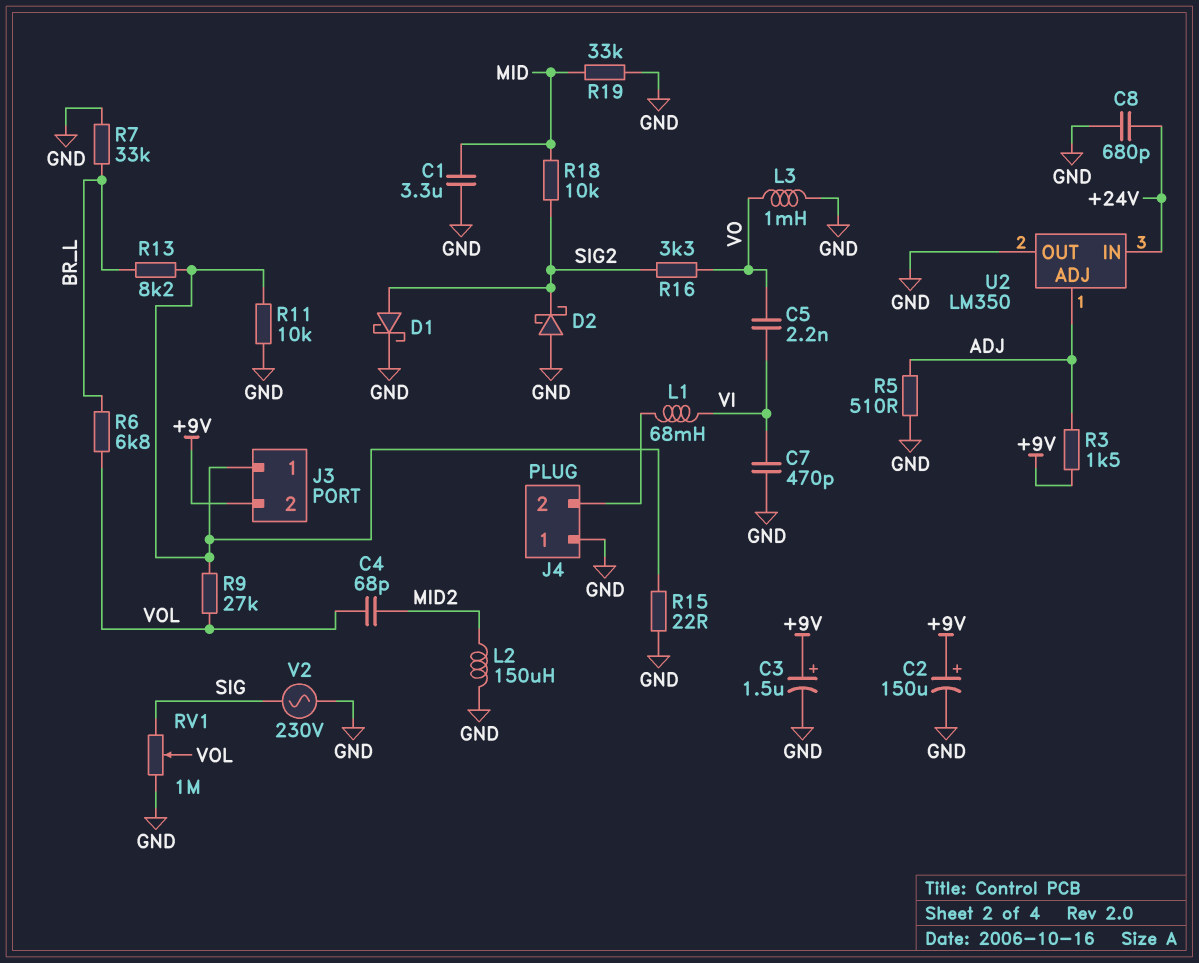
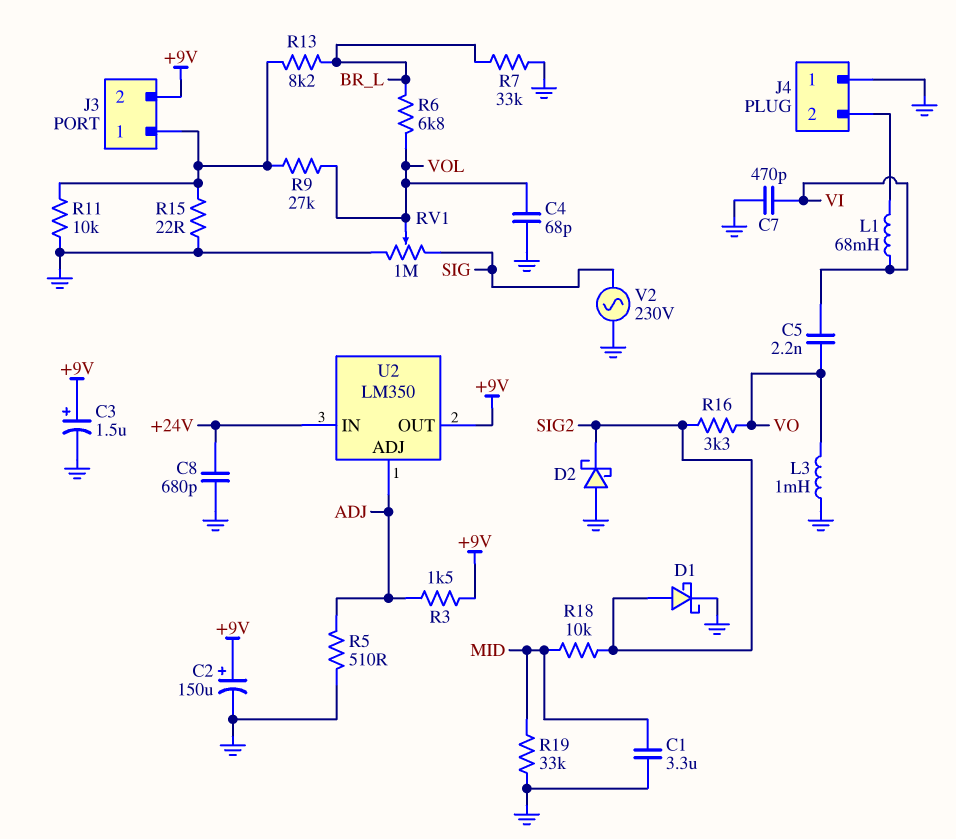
C4: 68pF (MID2, VOL) -> 68pF (GND, VOL)
L2: 150uH (GND, MID2) -> none
U2 pin OUT: GND -> +9V

